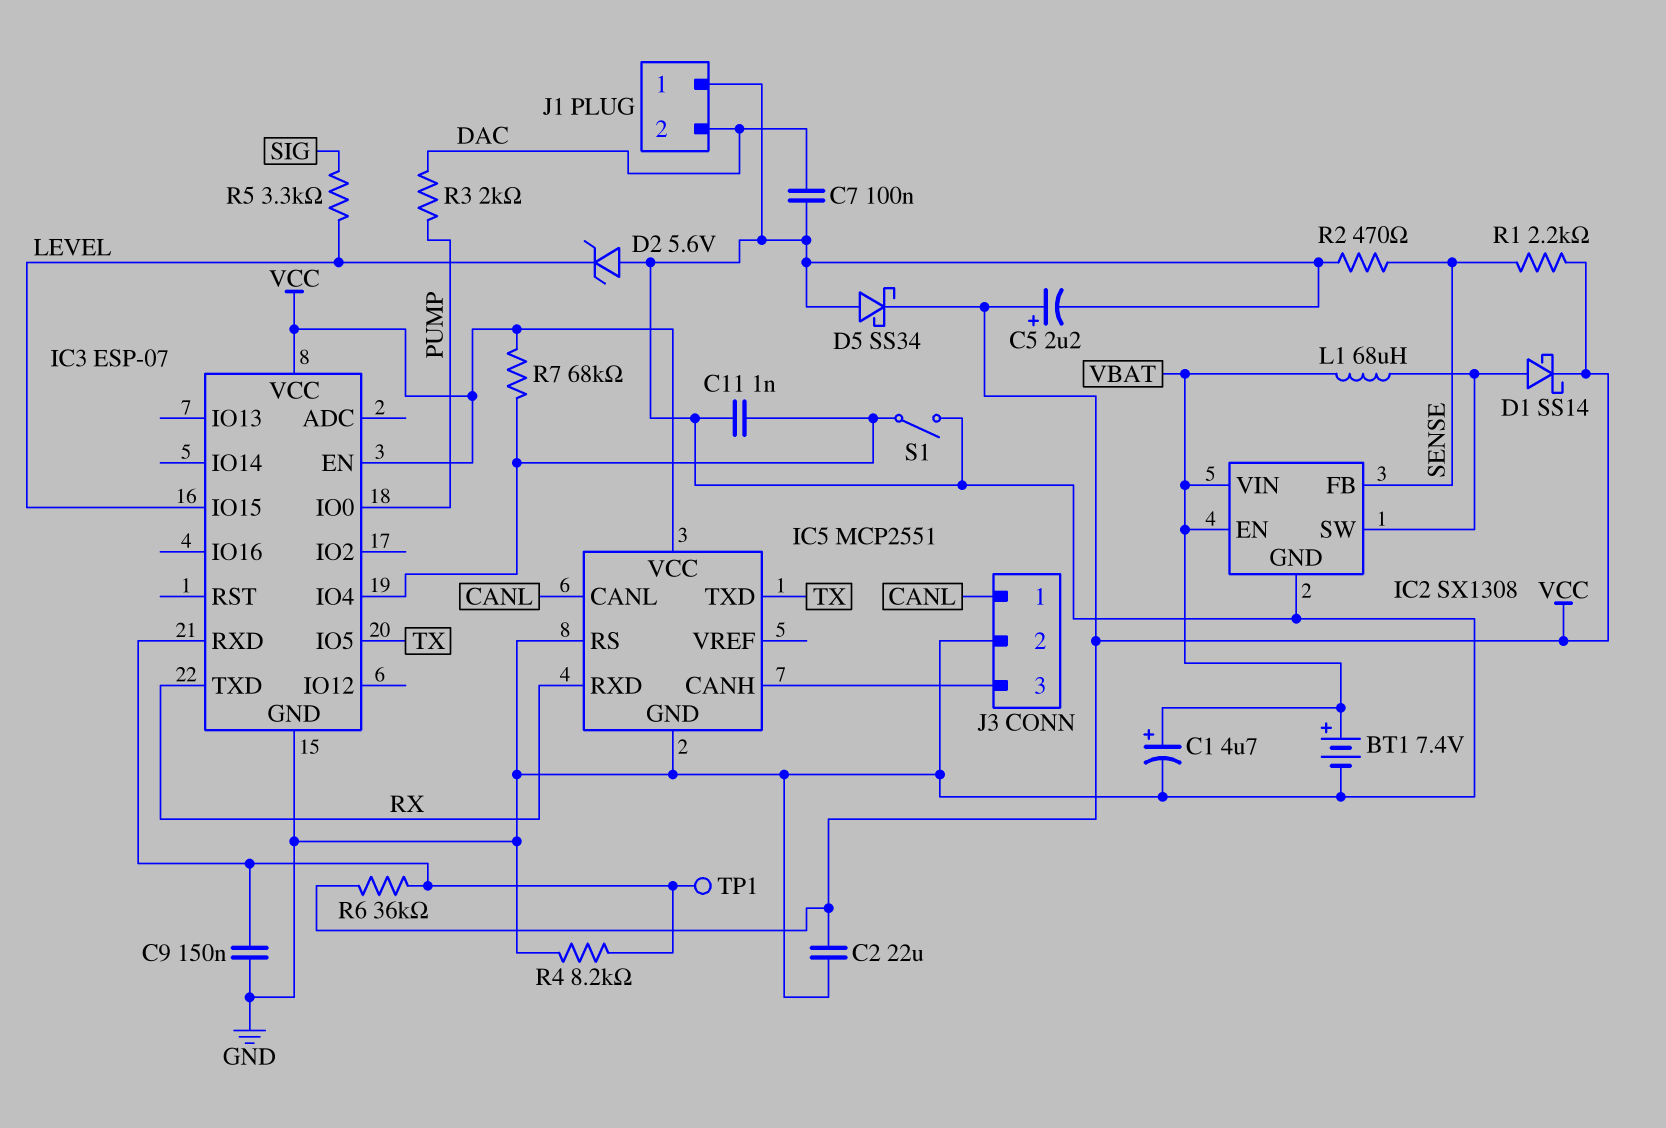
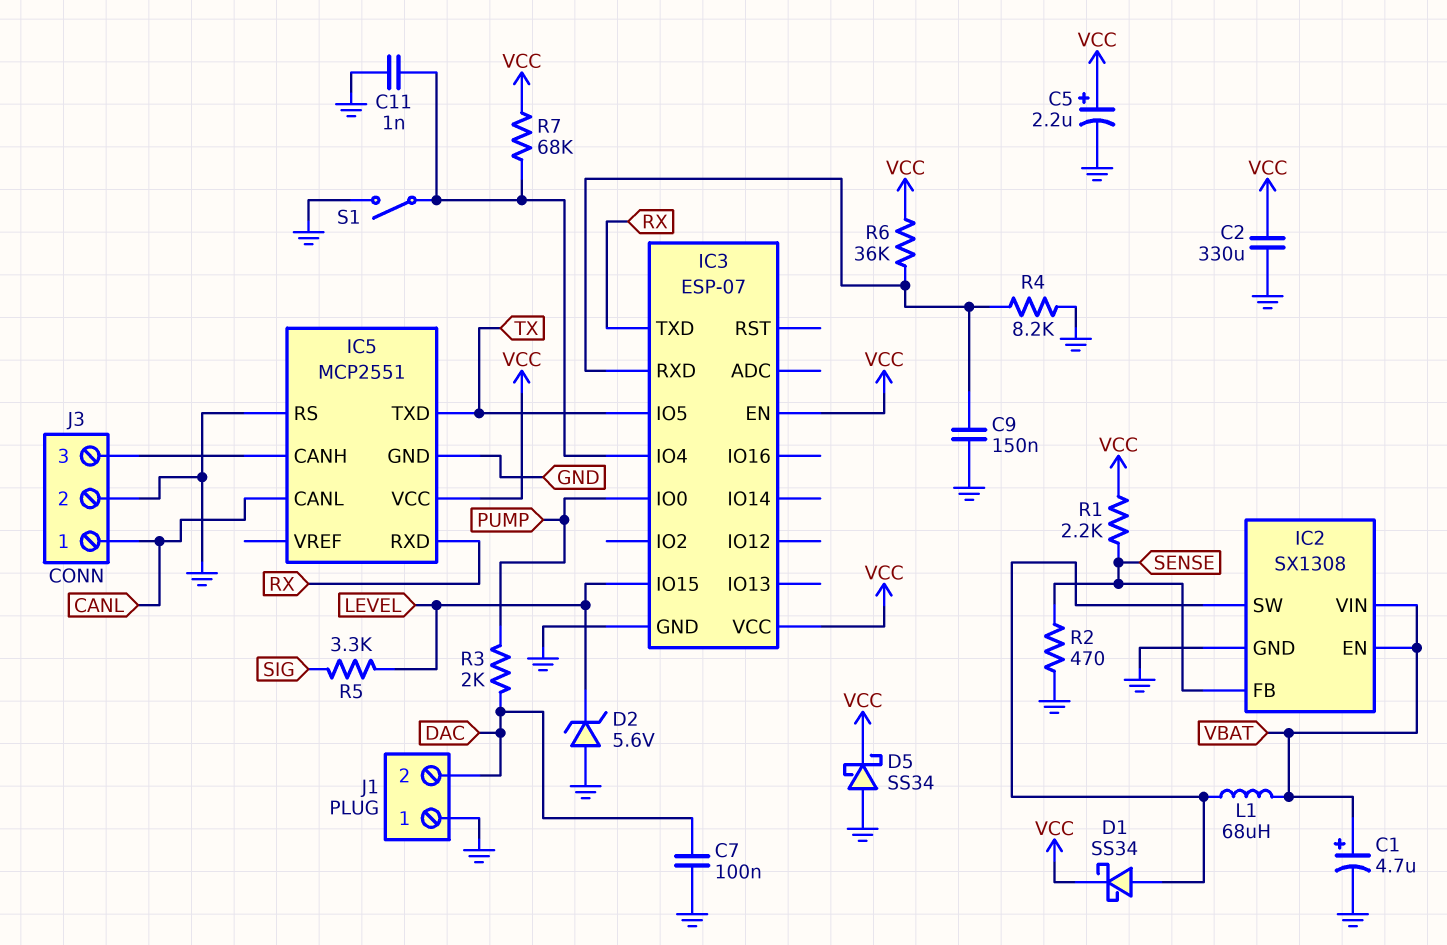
BT1: 7.4V (plus VBAT, minus GND) -> none
C2: 22uF (GND, VCC) -> 330uF (GND, VCC)
D1: schottky SS14 (A IC2/SW, K VCC) -> schottky SS34 (A IC2/SW, K VCC)
TP1: test point (IC3/RXD) -> none

